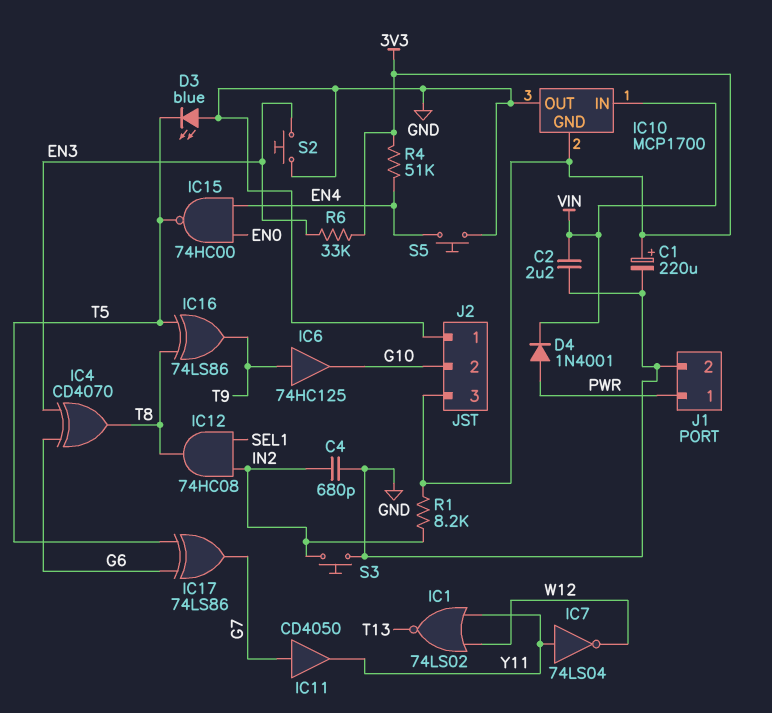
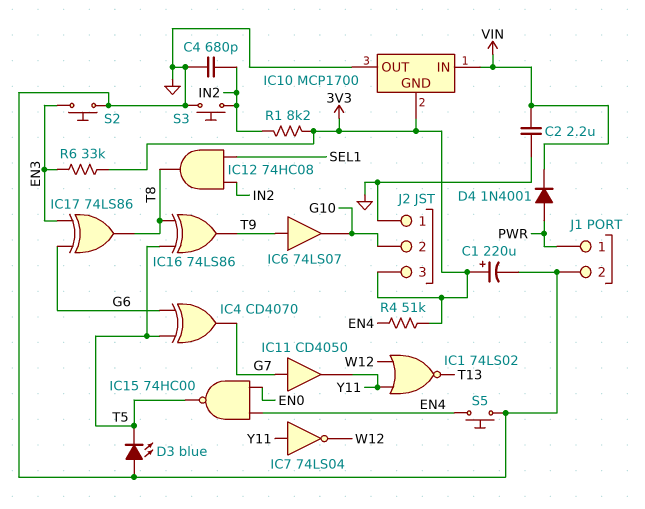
IC4: XOR CD4070 (in EN3, in G6, out T8) -> XOR CD4070 (in G6, in T5, out G7)
IC6: buffer 74HC125 (in T9, out G10) -> buffer 74LS07 (in T9, out G10)
IC17: XOR 74LS86 (in G6, in T5, out G7) -> XOR 74LS86 (in EN3, in G6, out T8)

